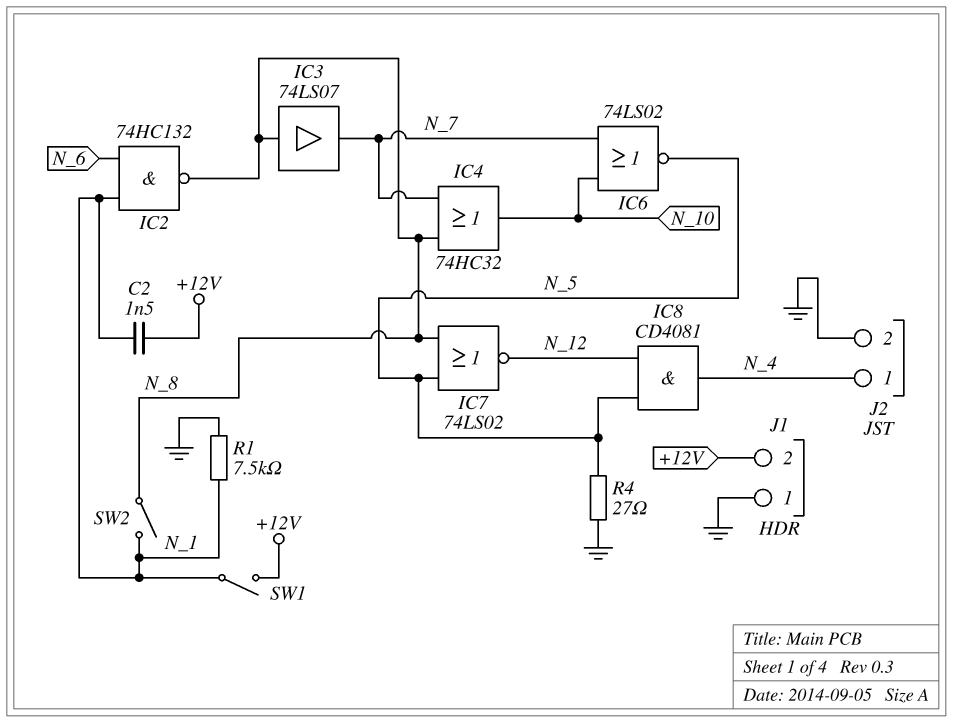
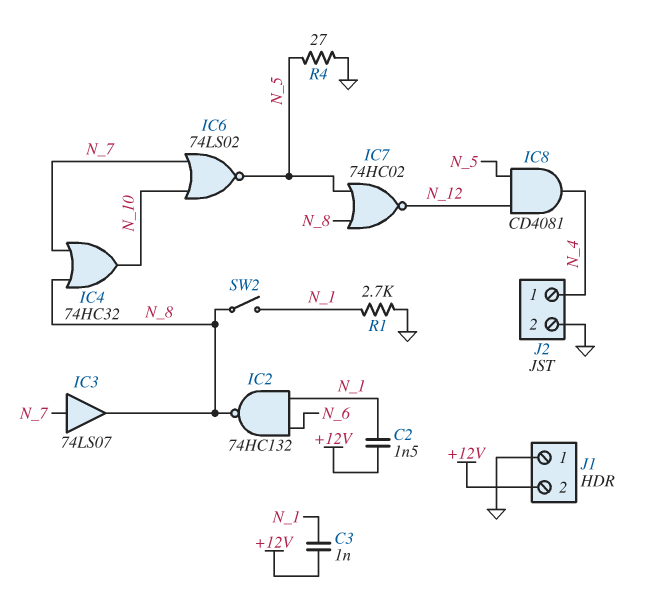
C3: none -> 1nF (+12V, N_1)
IC3: buffer 74LS07 (in N_8, out N_7) -> buffer 74LS07 (in N_7, out N_8)
IC7: NOR 74LS02 (in N_5, in N_8, out N_12) -> NOR 74HC02 (in N_5, in N_8, out N_12)
R1: 7.5k (GND, N_1) -> 2.7k (GND, N_1)
SW1: switch (+12V, N_1) -> none

